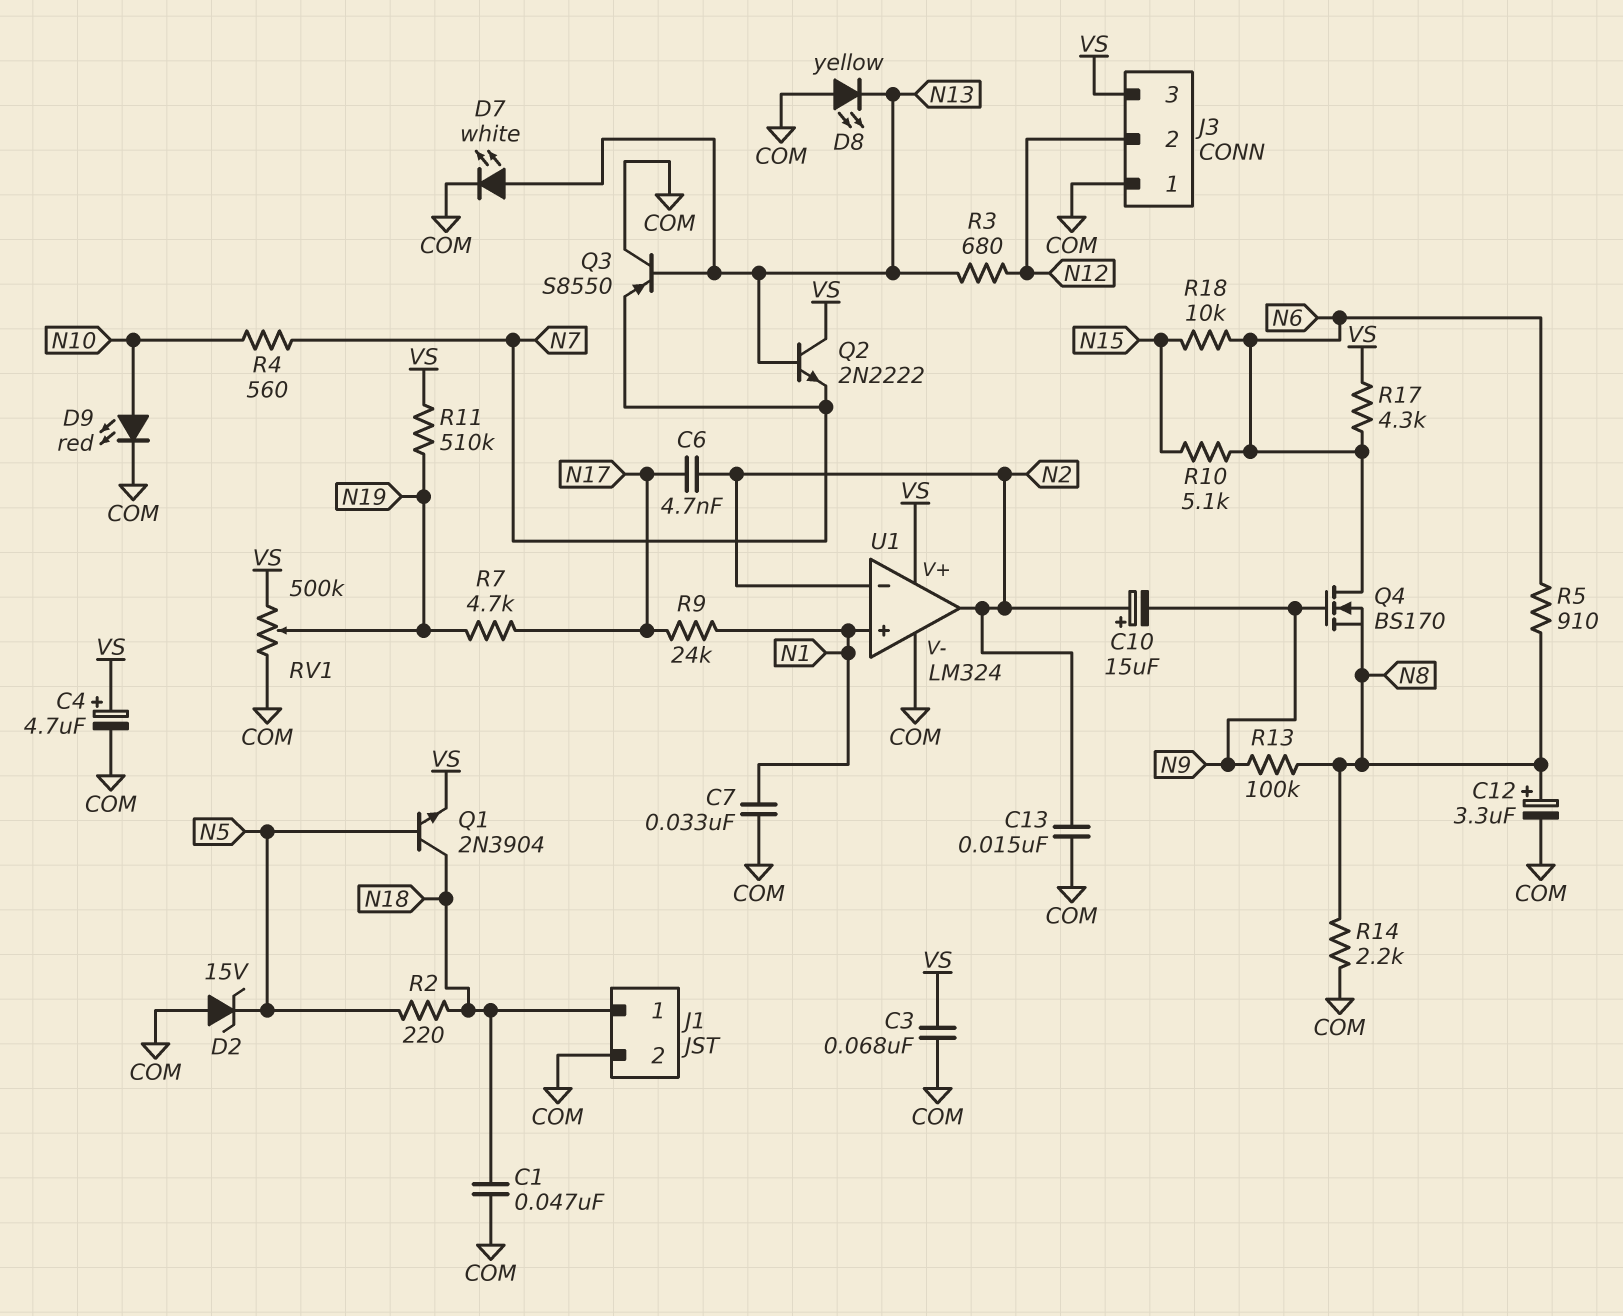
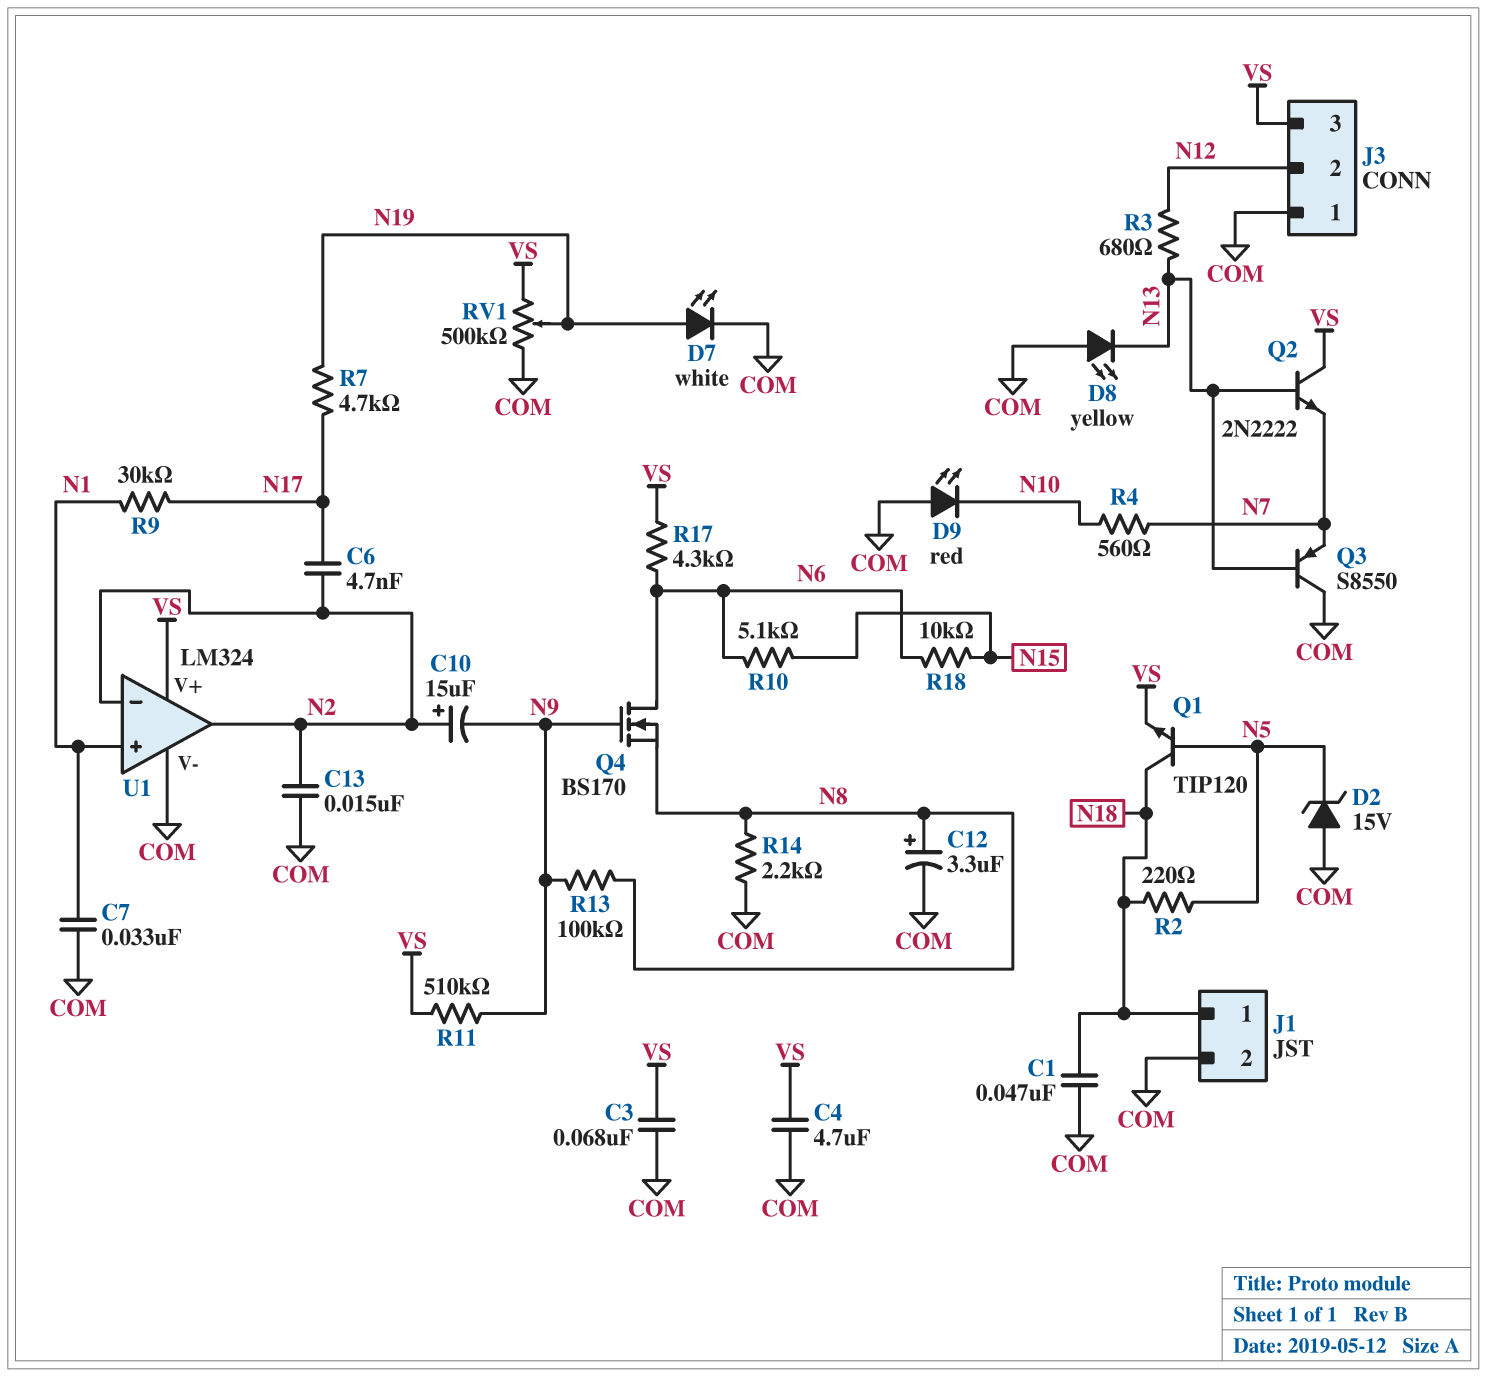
C4: 4.7uF (plus VS, minus COM) -> 4.7uF (COM, VS)
D7: LED white (A N13, K COM) -> LED white (A N19, K COM)
D9: LED red (A N10, K COM) -> LED red (A COM, K N10)
Q1: NPN 2N3904 (B N5, C N18, E VS) -> NPN TIP120 (B N5, C N18, E VS)
R5: 910 (N6, N8) -> none
R9: 24k (N1, N17) -> 30k (N1, N17)
R11: 510k (N19, VS) -> 510k (N9, VS)

